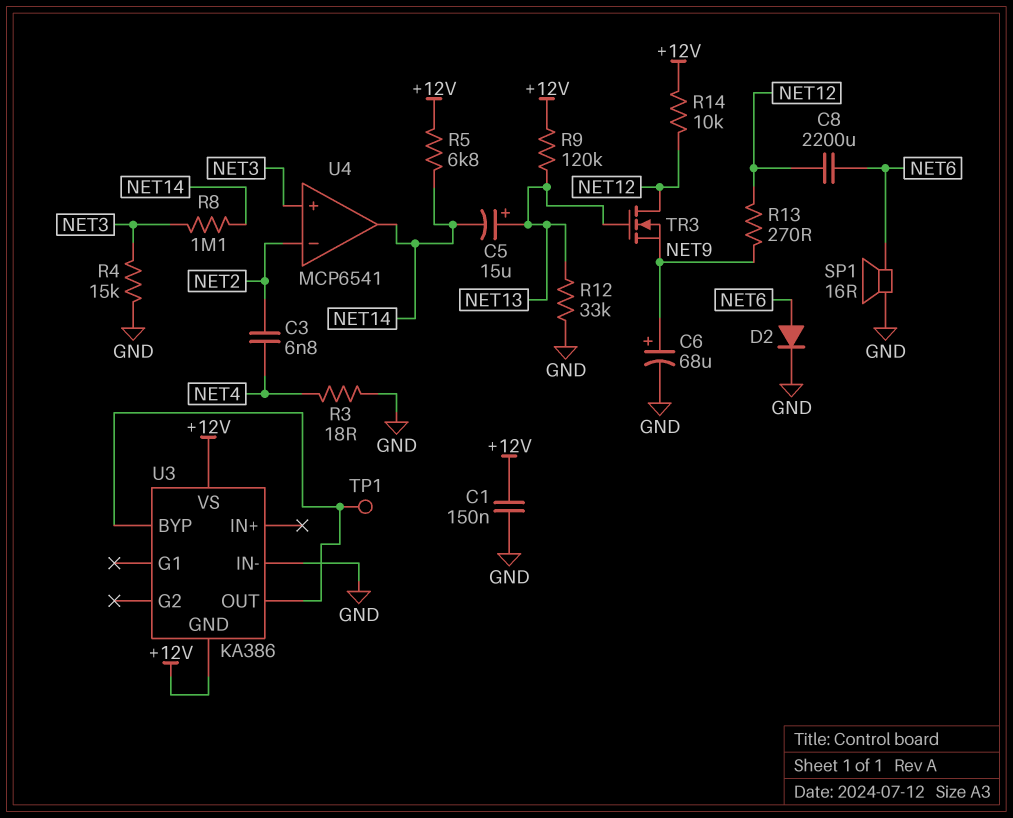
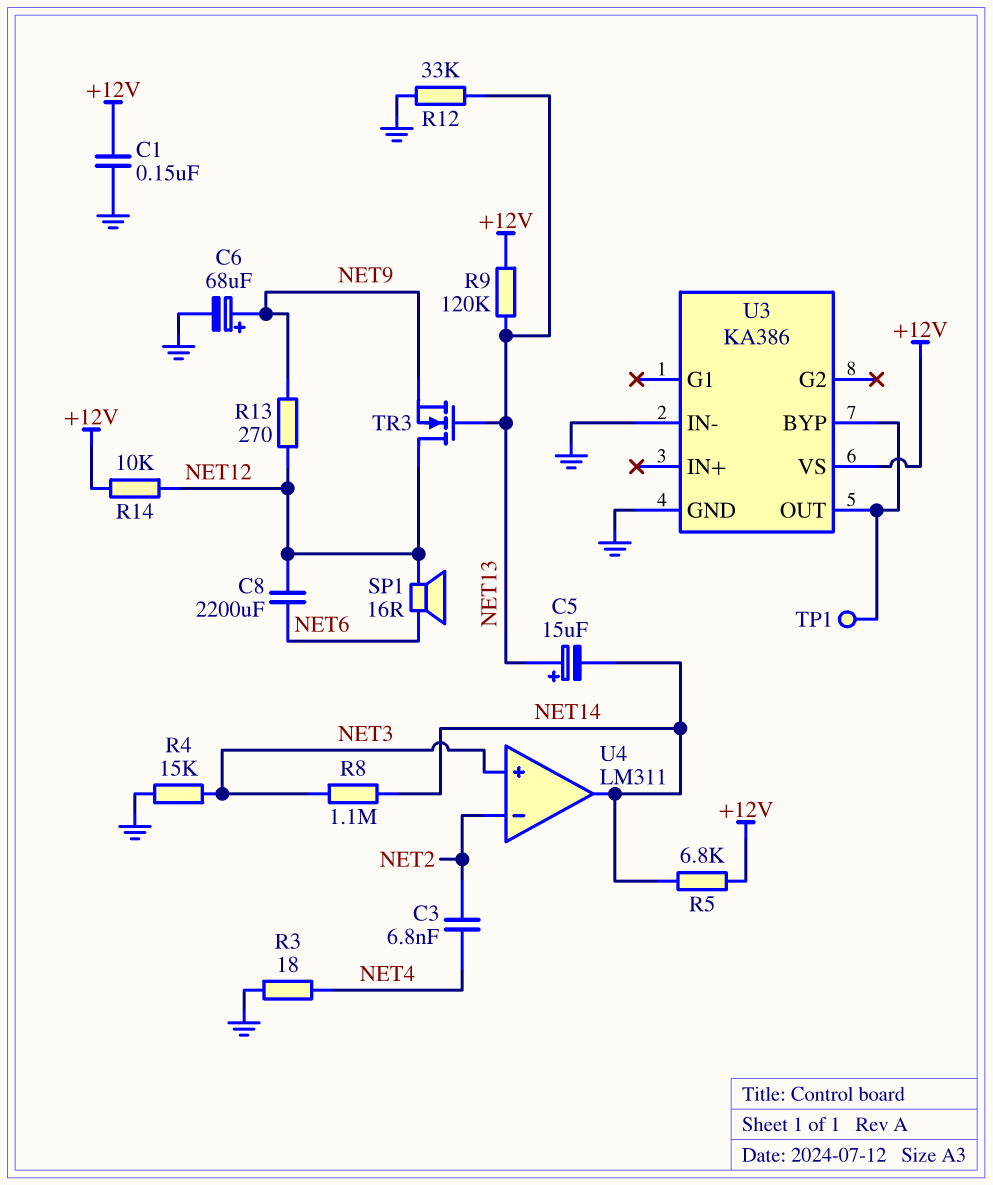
D2: diode (A NET6, K GND) -> none
SP1: speaker 16R (GND, NET6) -> speaker 16R (NET6, NET12)
U3 pin GND: +12V -> GND
U4: MCP6541 -> LM311

